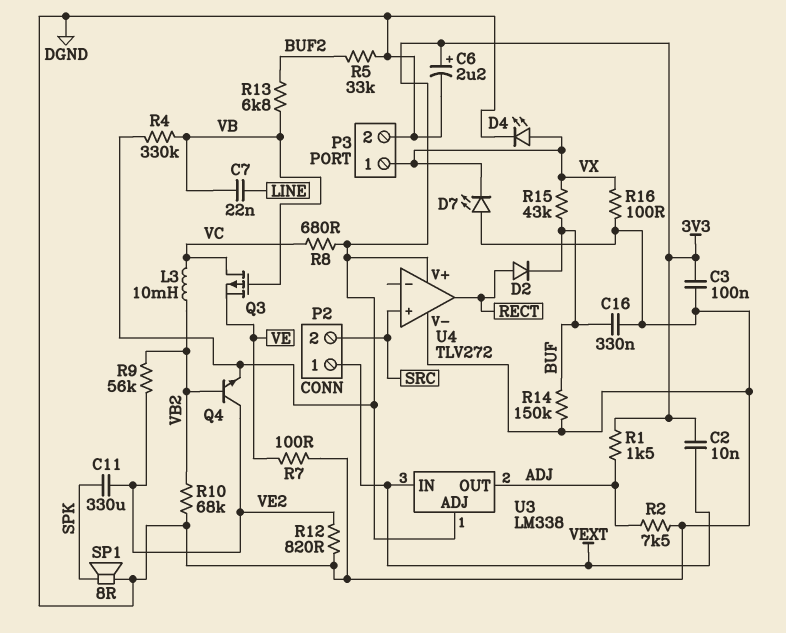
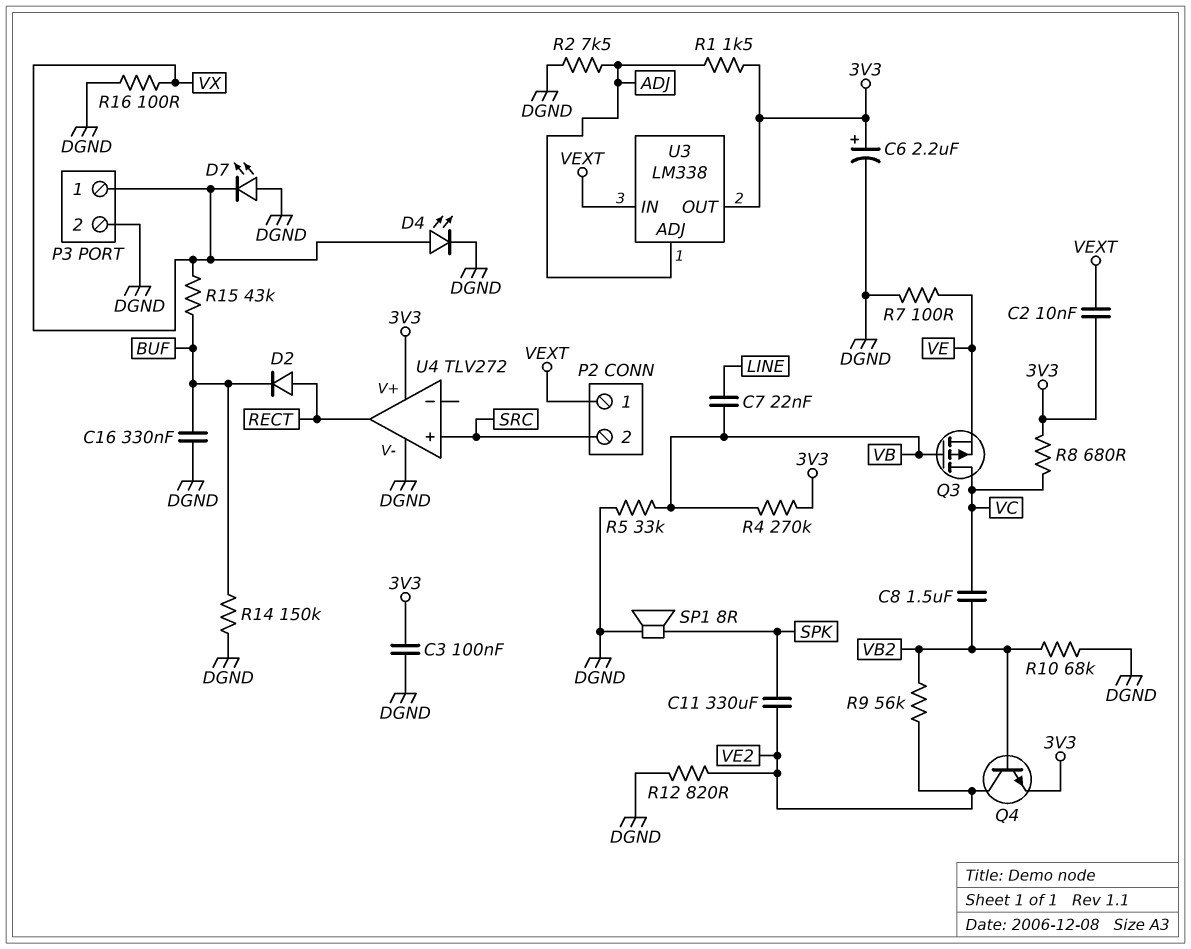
C8: none -> 1.5uF (VB2, VC)
L3: 10mH (VB2, VC) -> none
R4: 330k (3V3, VB) -> 270k (3V3, VB)
R5: 33k (BUF2, DGND) -> 33k (DGND, VB)
R13: 6.8k (BUF2, VB) -> none
U3 pin ADJ: 3V3 -> ADJ
U3 pin OUT: ADJ -> 3V3

